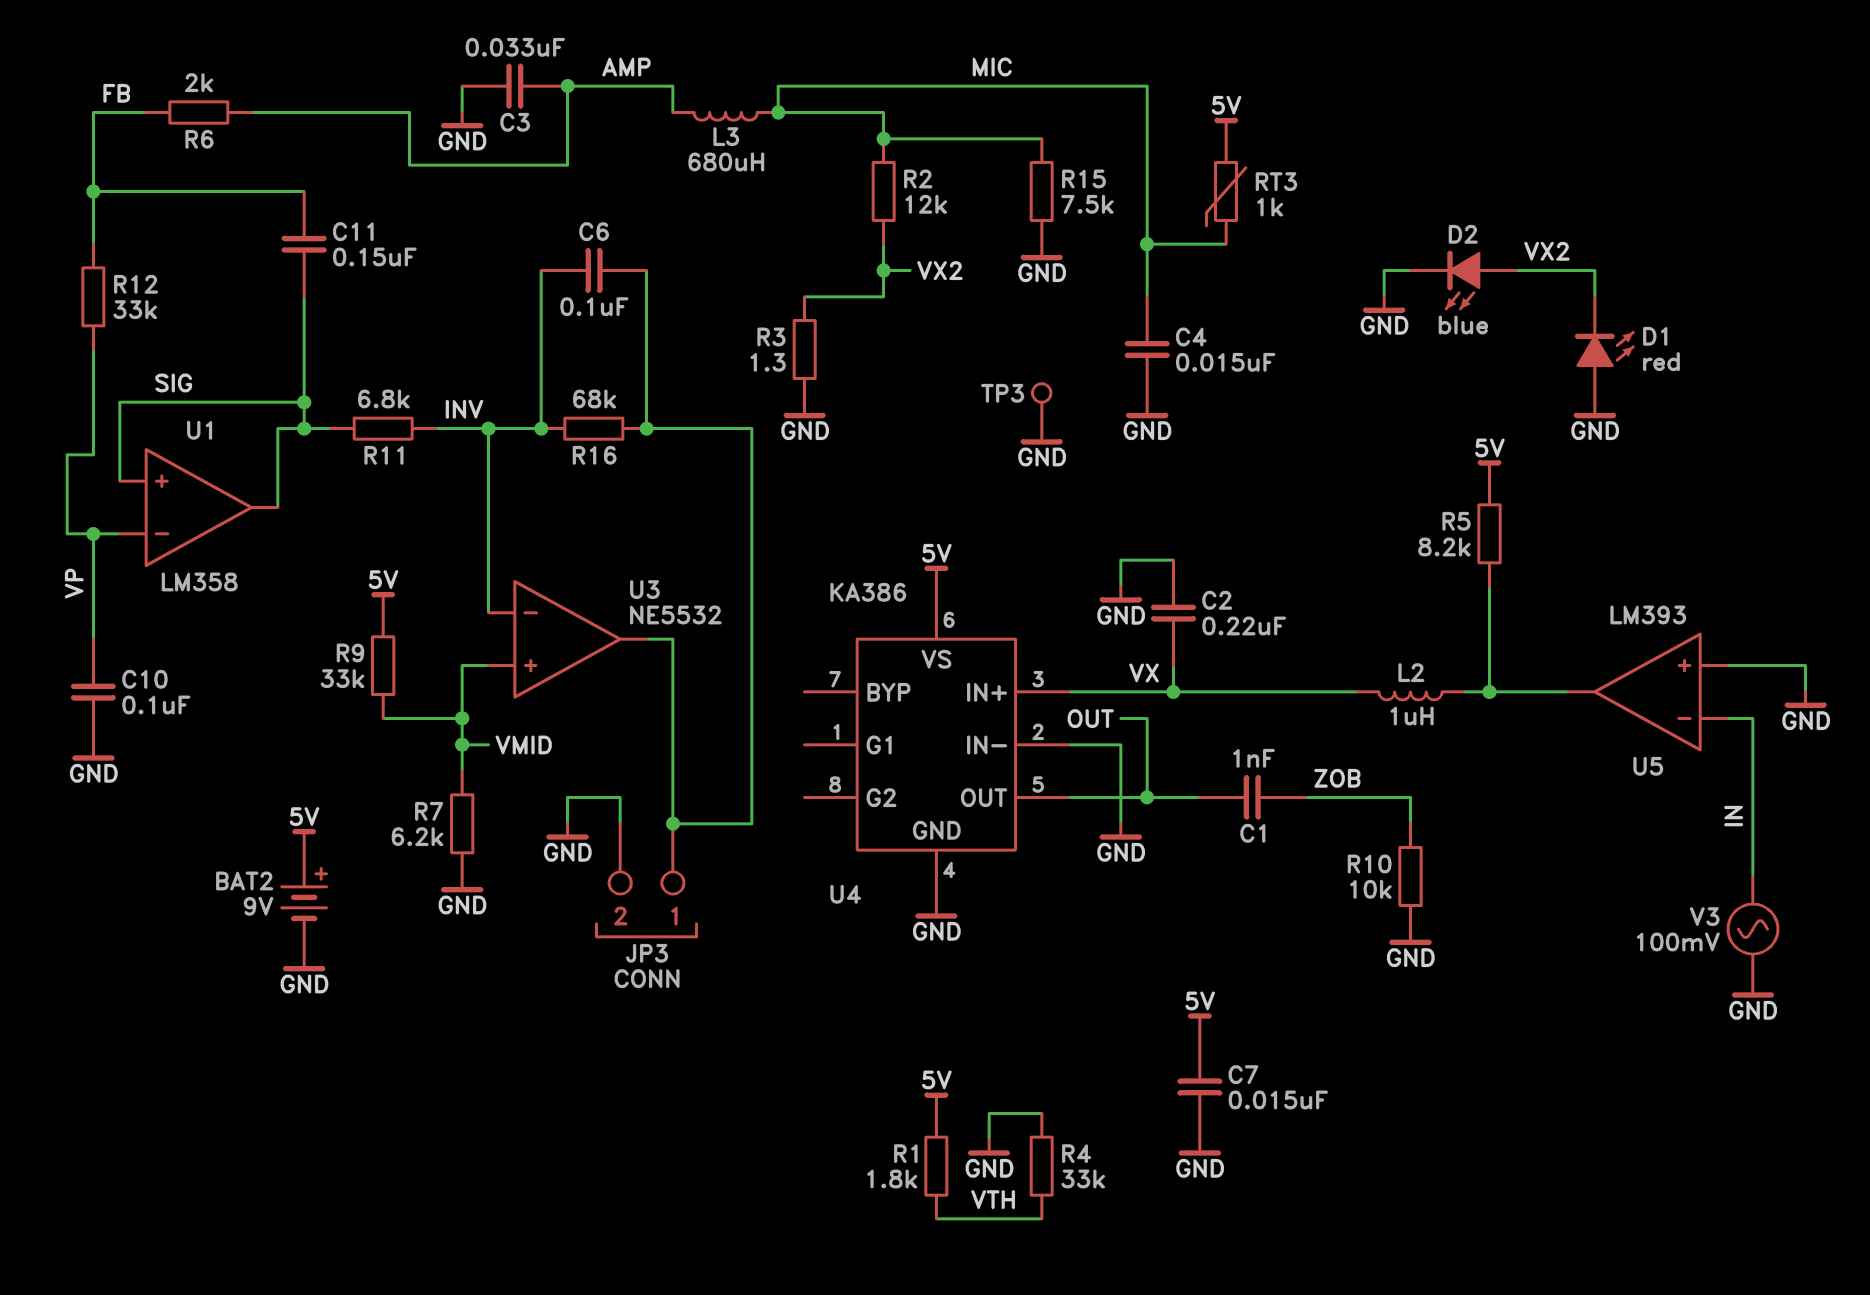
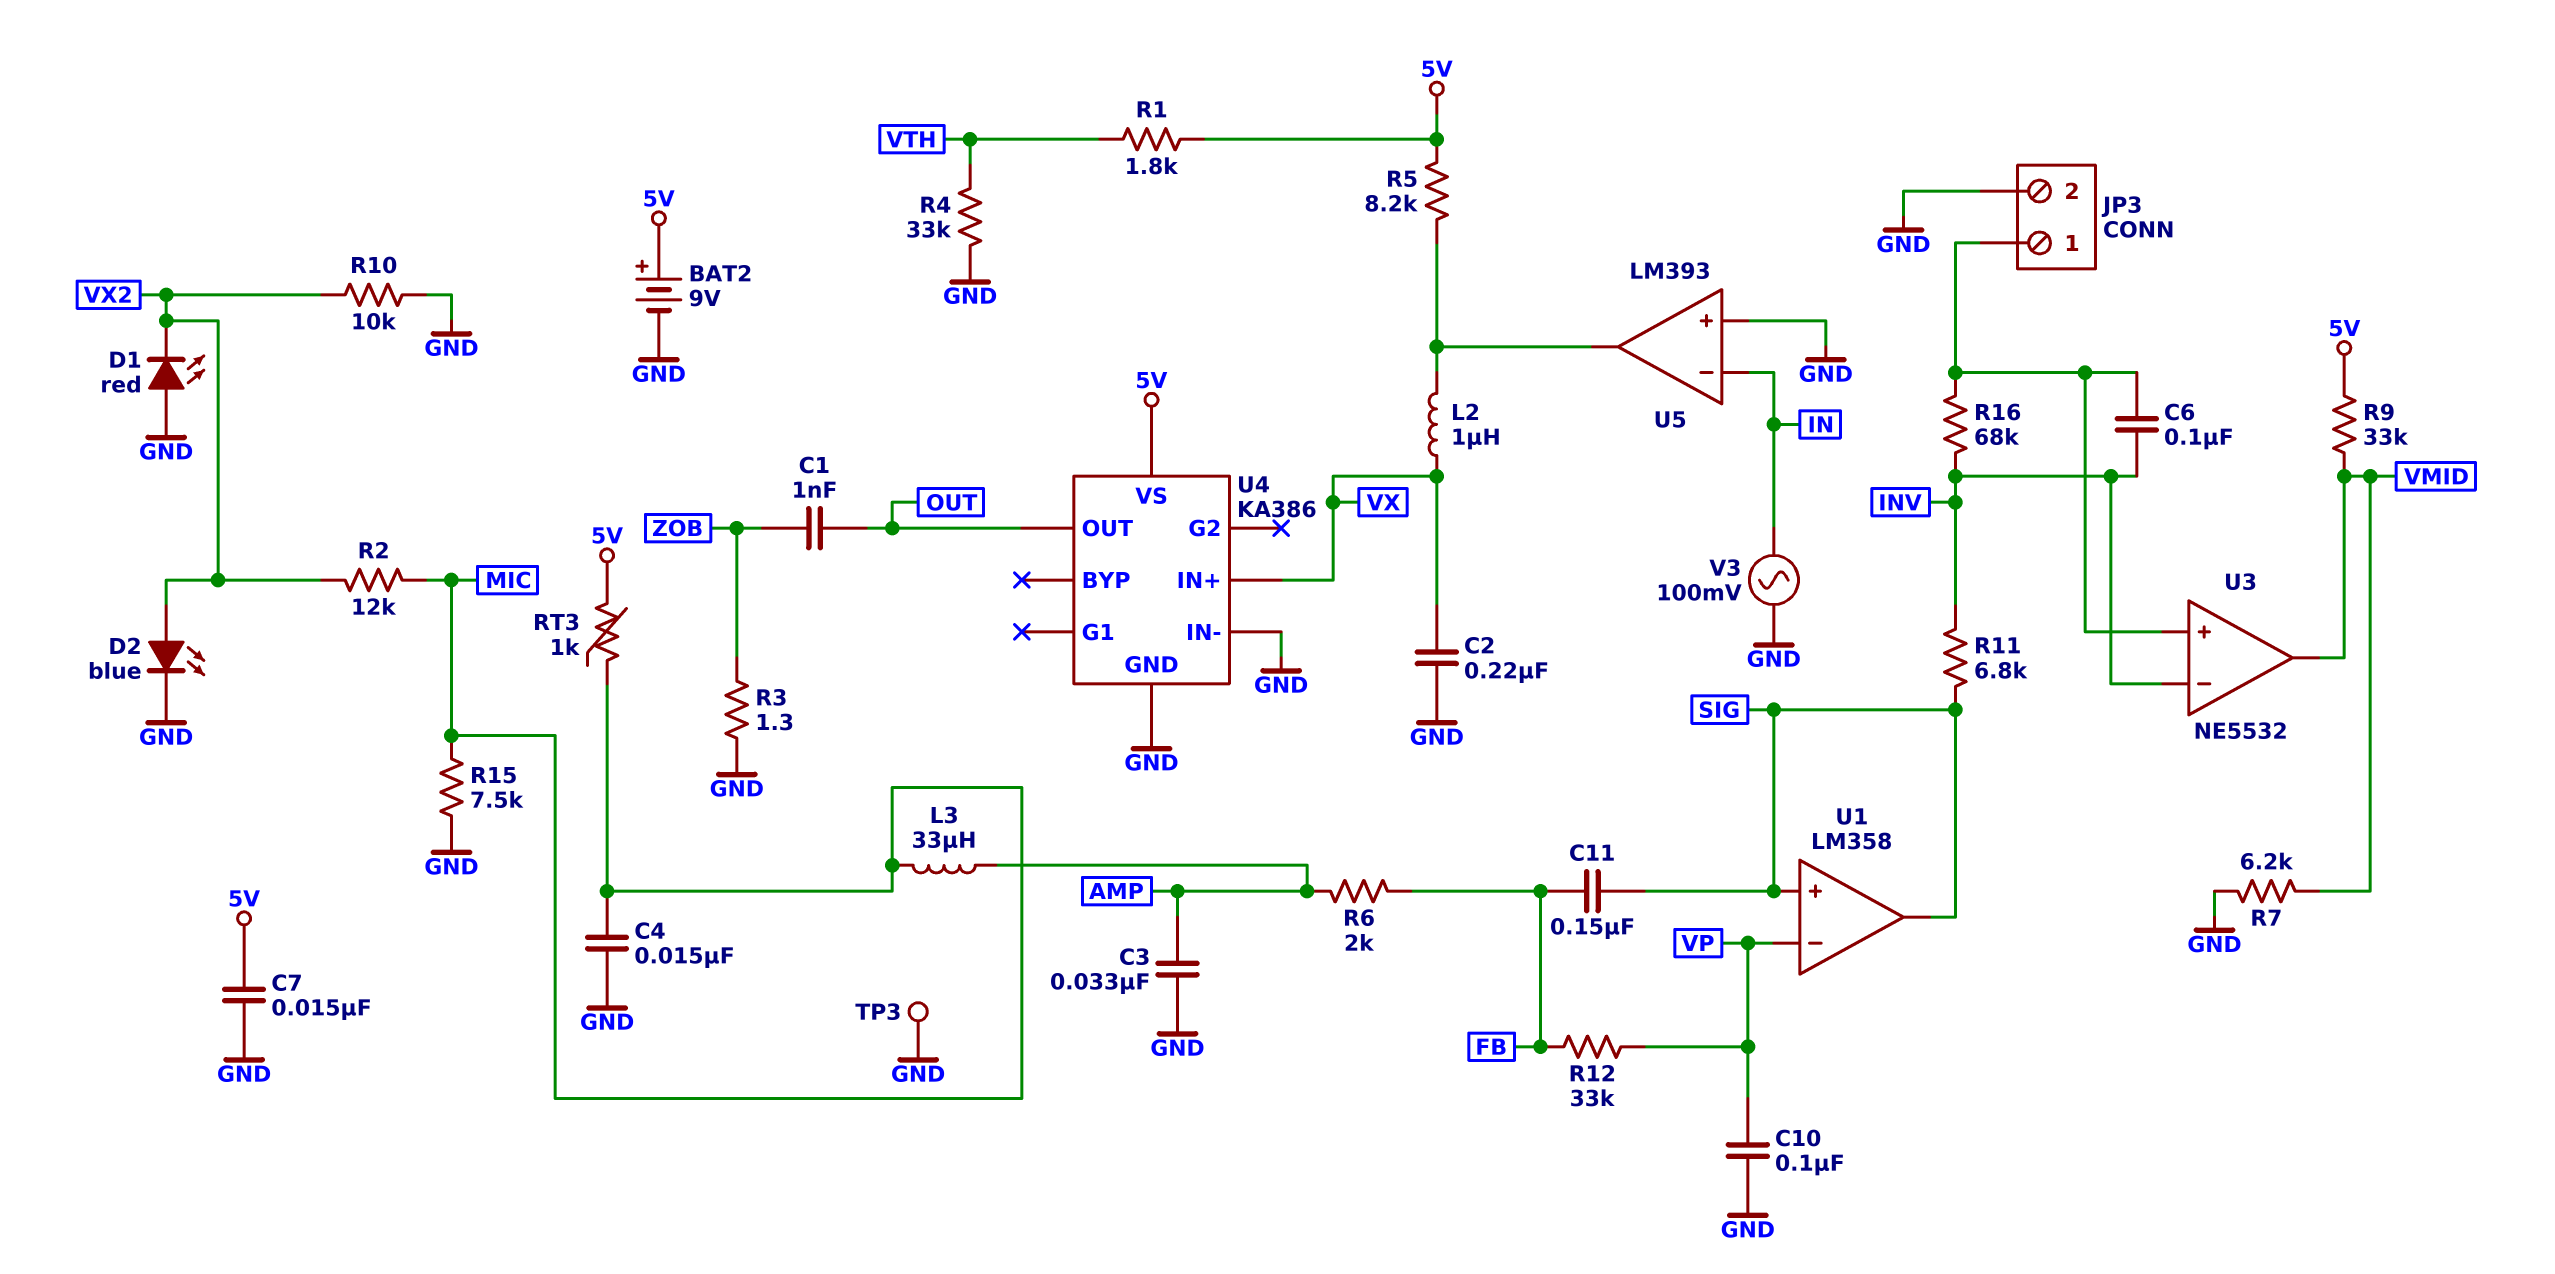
L3: 680uH (AMP, MIC) -> 33uH (AMP, MIC)
R3: 1.3 (GND, VX2) -> 1.3 (GND, ZOB)
R10: 10k (GND, ZOB) -> 10k (GND, VX2)
U3 pin in+: VMID -> JP3/1
U3 pin out: JP3/1 -> VMID

